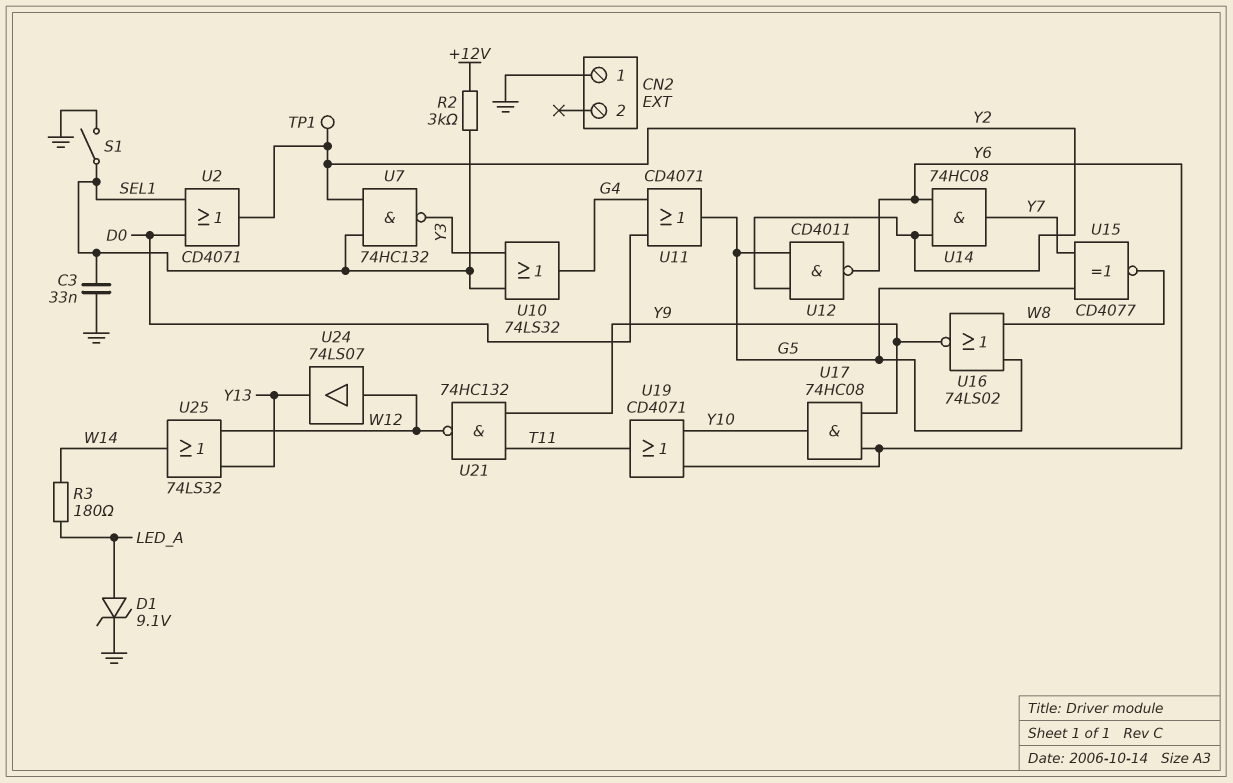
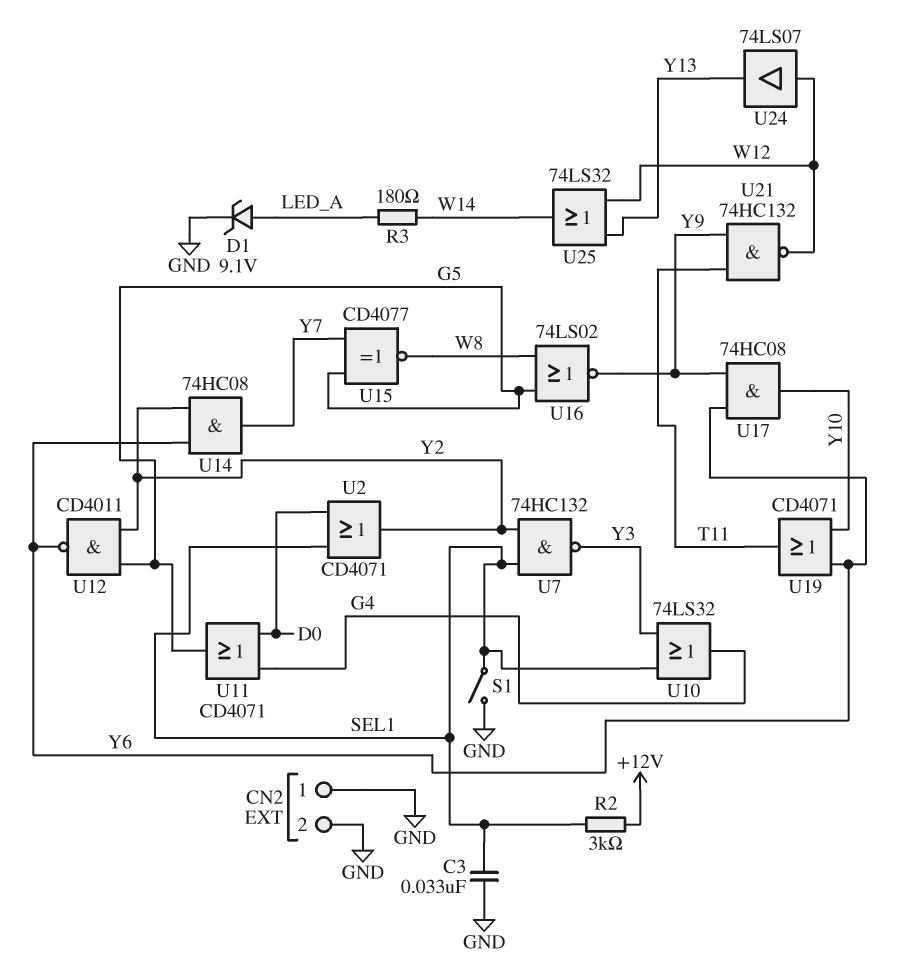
CN2 pin 2: none -> GND
TP1: test point (Y2) -> none

